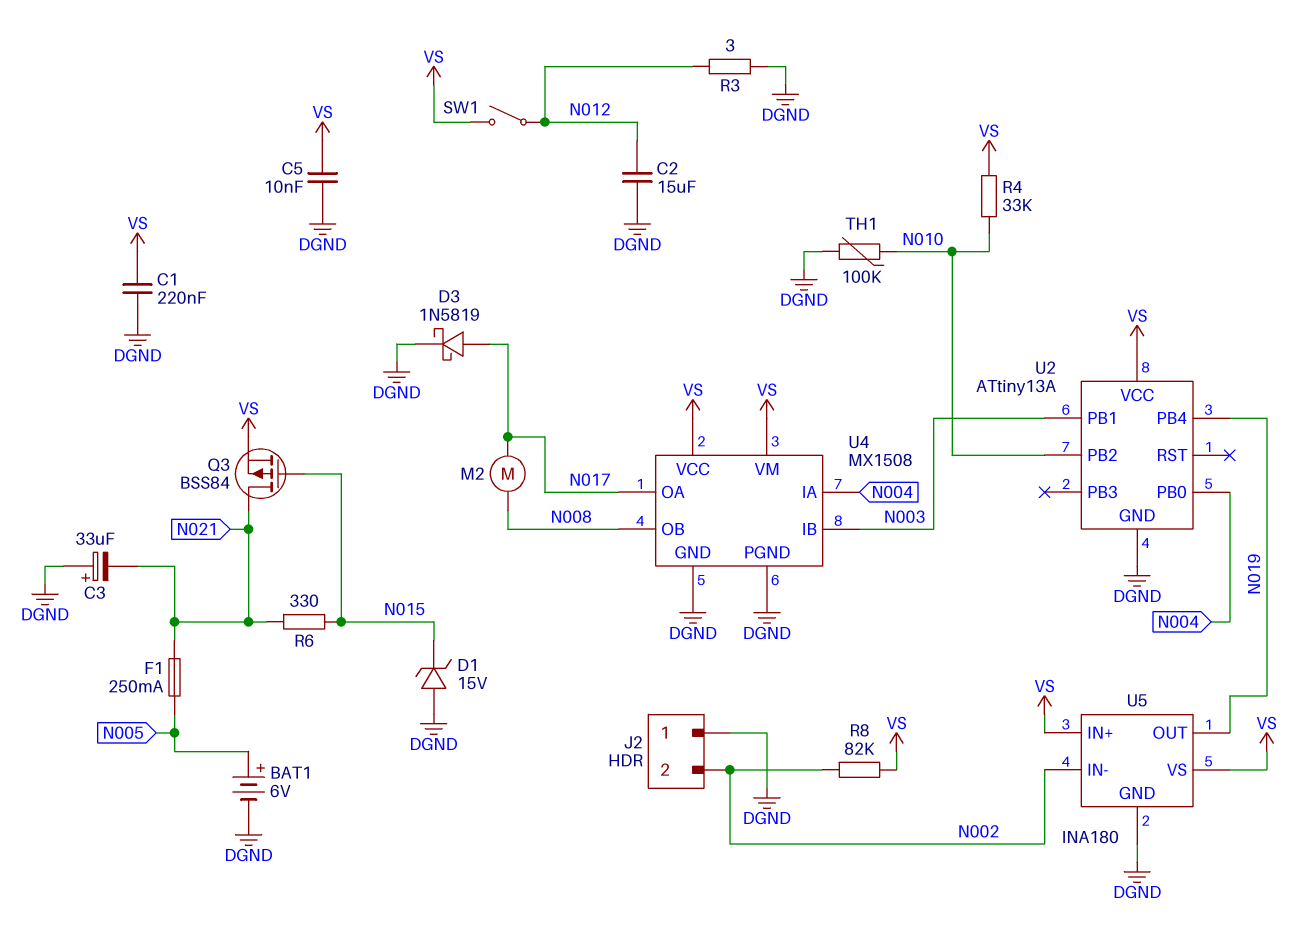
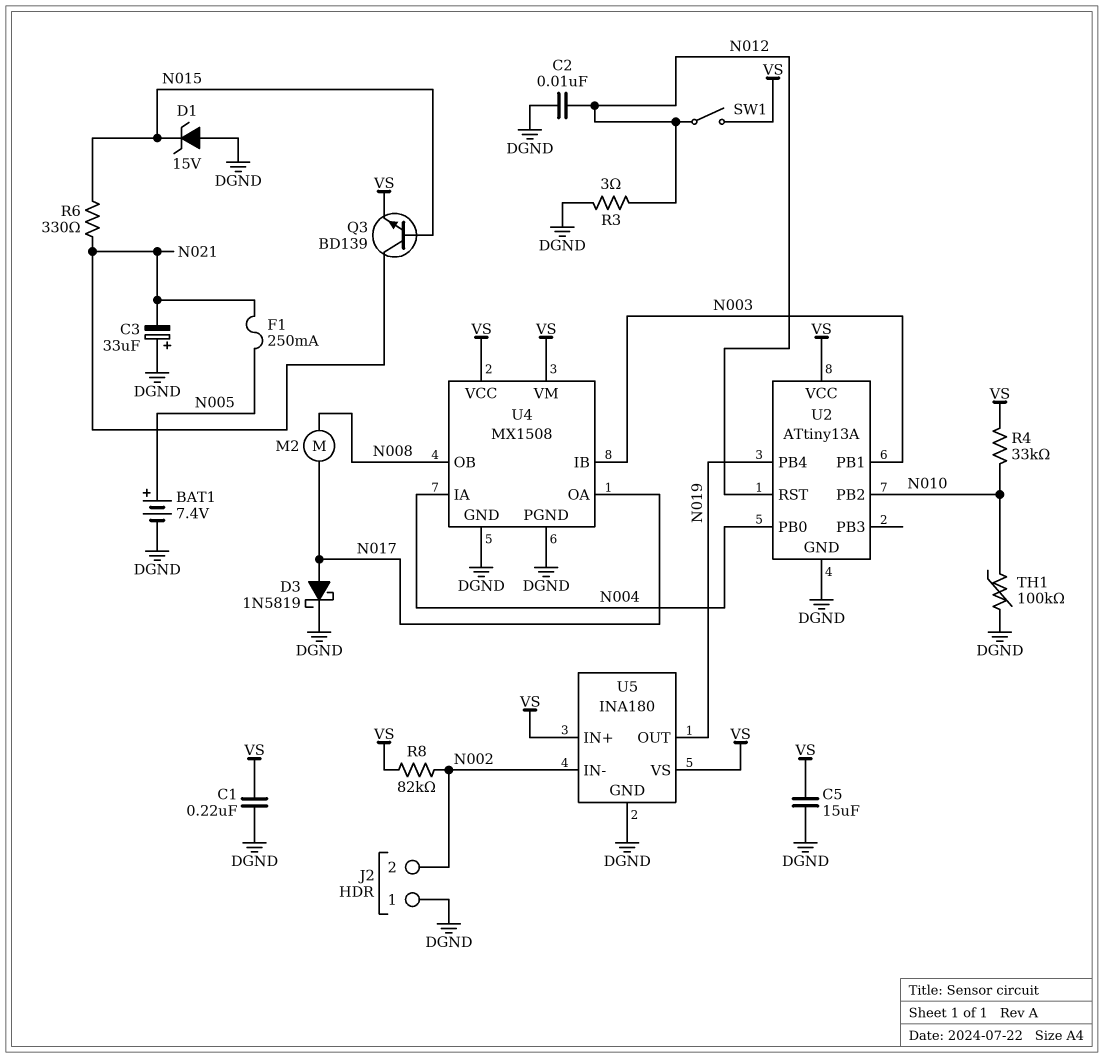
BAT1: 6V (plus N005, minus DGND) -> 7.4V (plus N005, minus DGND)
C2: 15uF (DGND, N012) -> 10nF (DGND, N012)
C5: 10nF (DGND, VS) -> 15uF (DGND, VS)
Q3: PMOS BSS84 (G N015, D N021, S VS) -> NPN BD139 (B N015, C N021, E VS)
U2 pin RST: none -> N012

